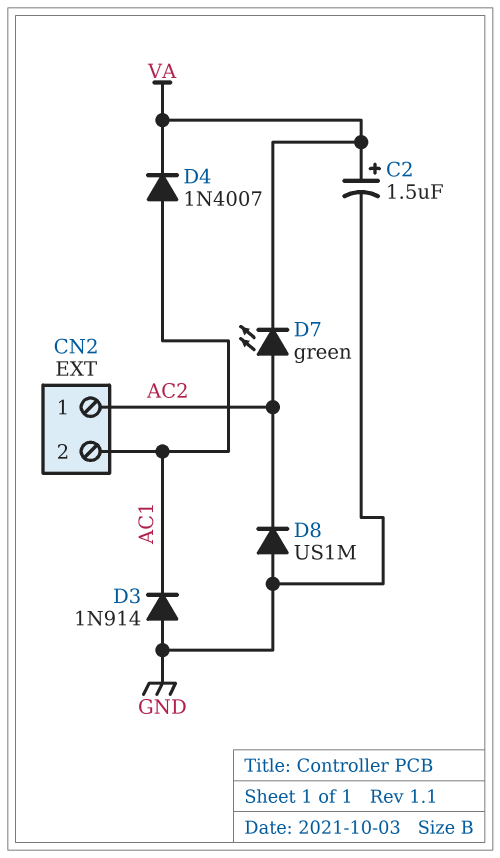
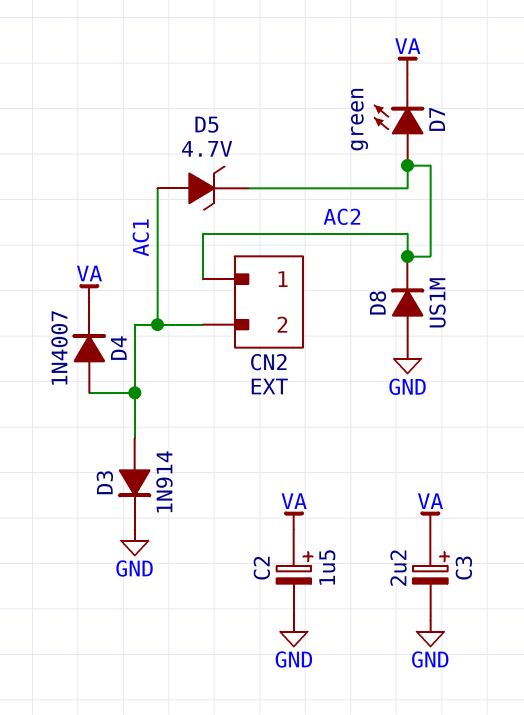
C3: none -> 2.2uF (plus VA, minus GND)
D3: diode 1N914 (A GND, K AC1) -> diode 1N914 (A AC1, K GND)
D5: none -> zener 4.7V (A AC1, K AC2)

